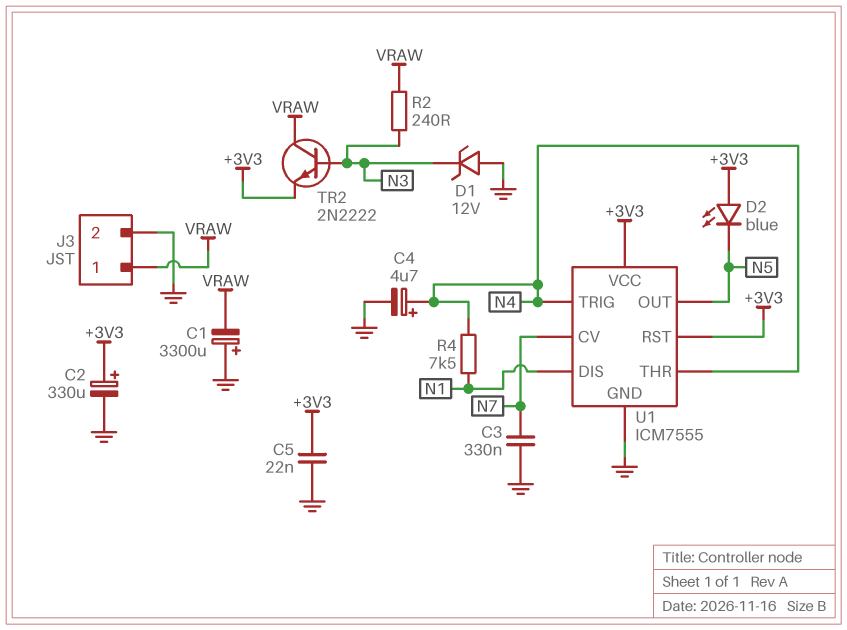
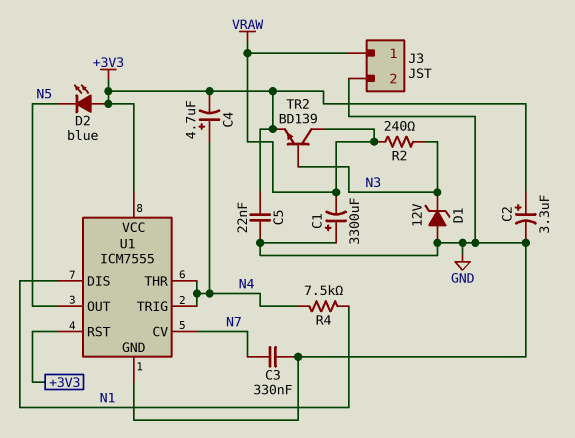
C2: 330uF (plus +3V3, minus GND) -> 3.3uF (plus +3V3, minus GND)
C4: 4.7uF (plus N4, minus GND) -> 4.7uF (plus N4, minus +3V3)
TR2: NPN 2N2222 (B N3, C VRAW, E +3V3) -> NPN BD139 (B N3, C VRAW, E +3V3)

